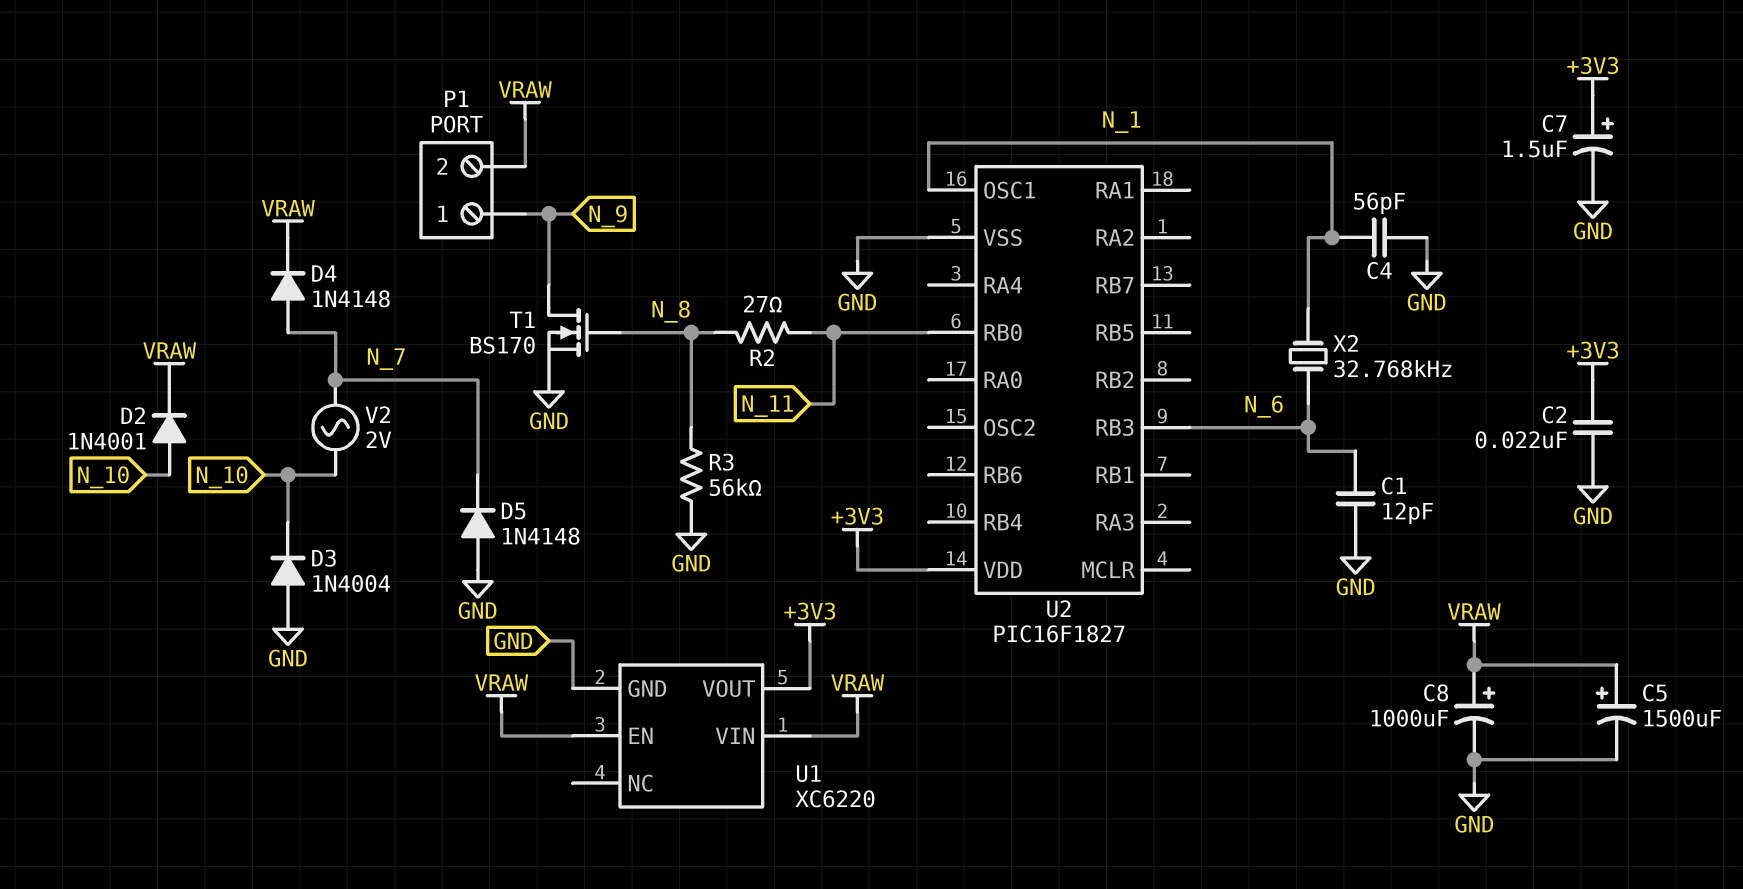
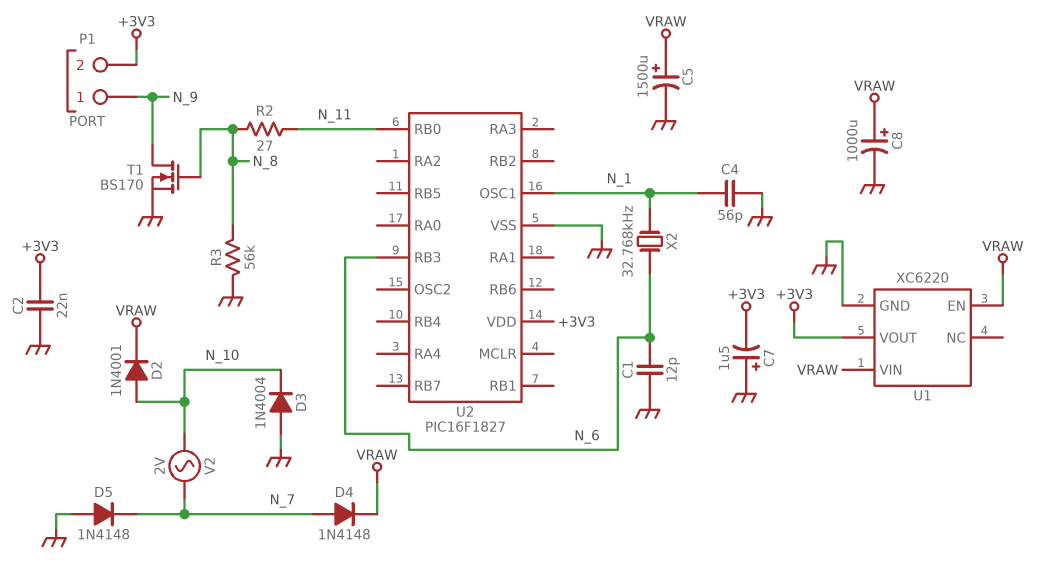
C7: 1.5uF (plus +3V3, minus GND) -> 1.5uF (plus GND, minus +3V3)
P1 pin 2: VRAW -> +3V3

